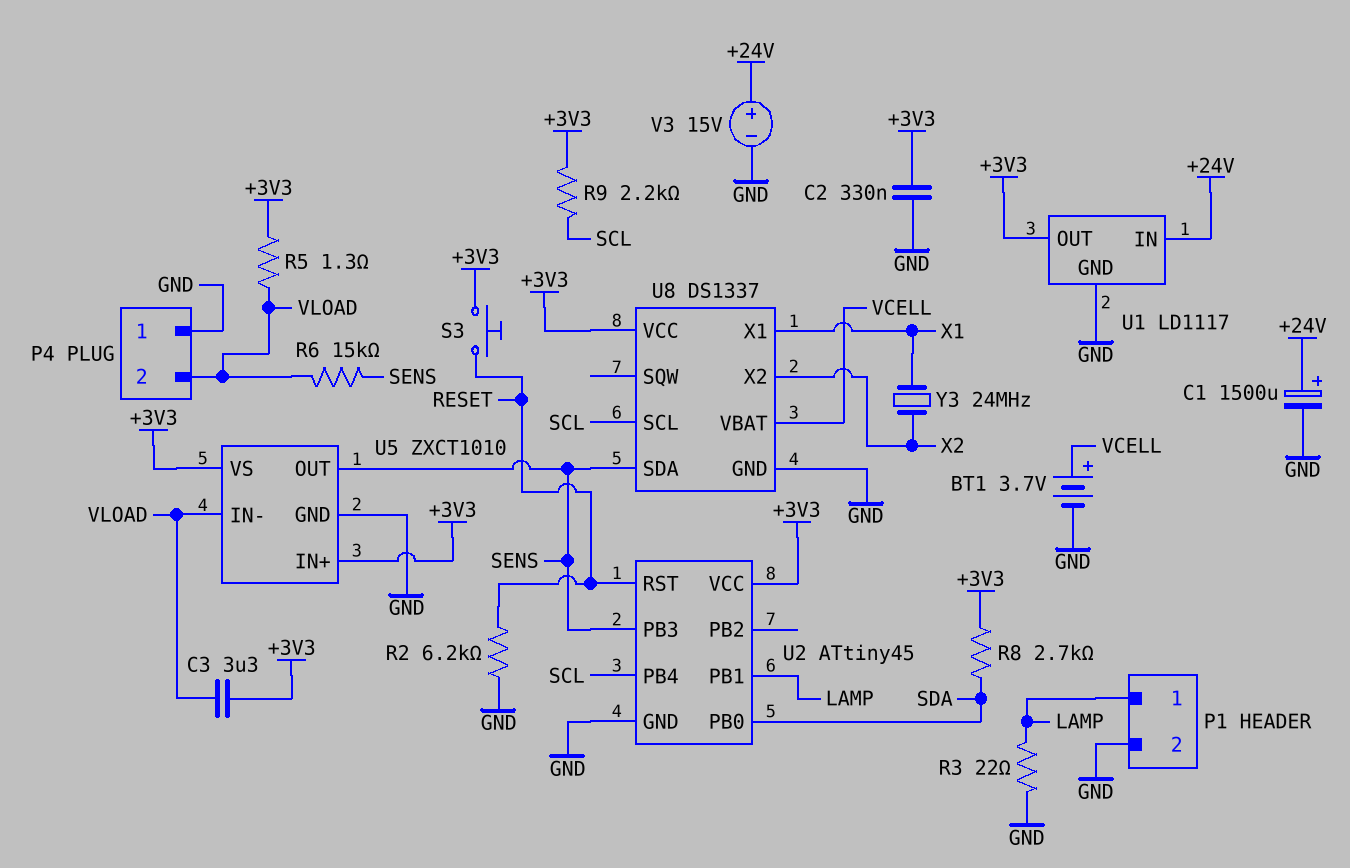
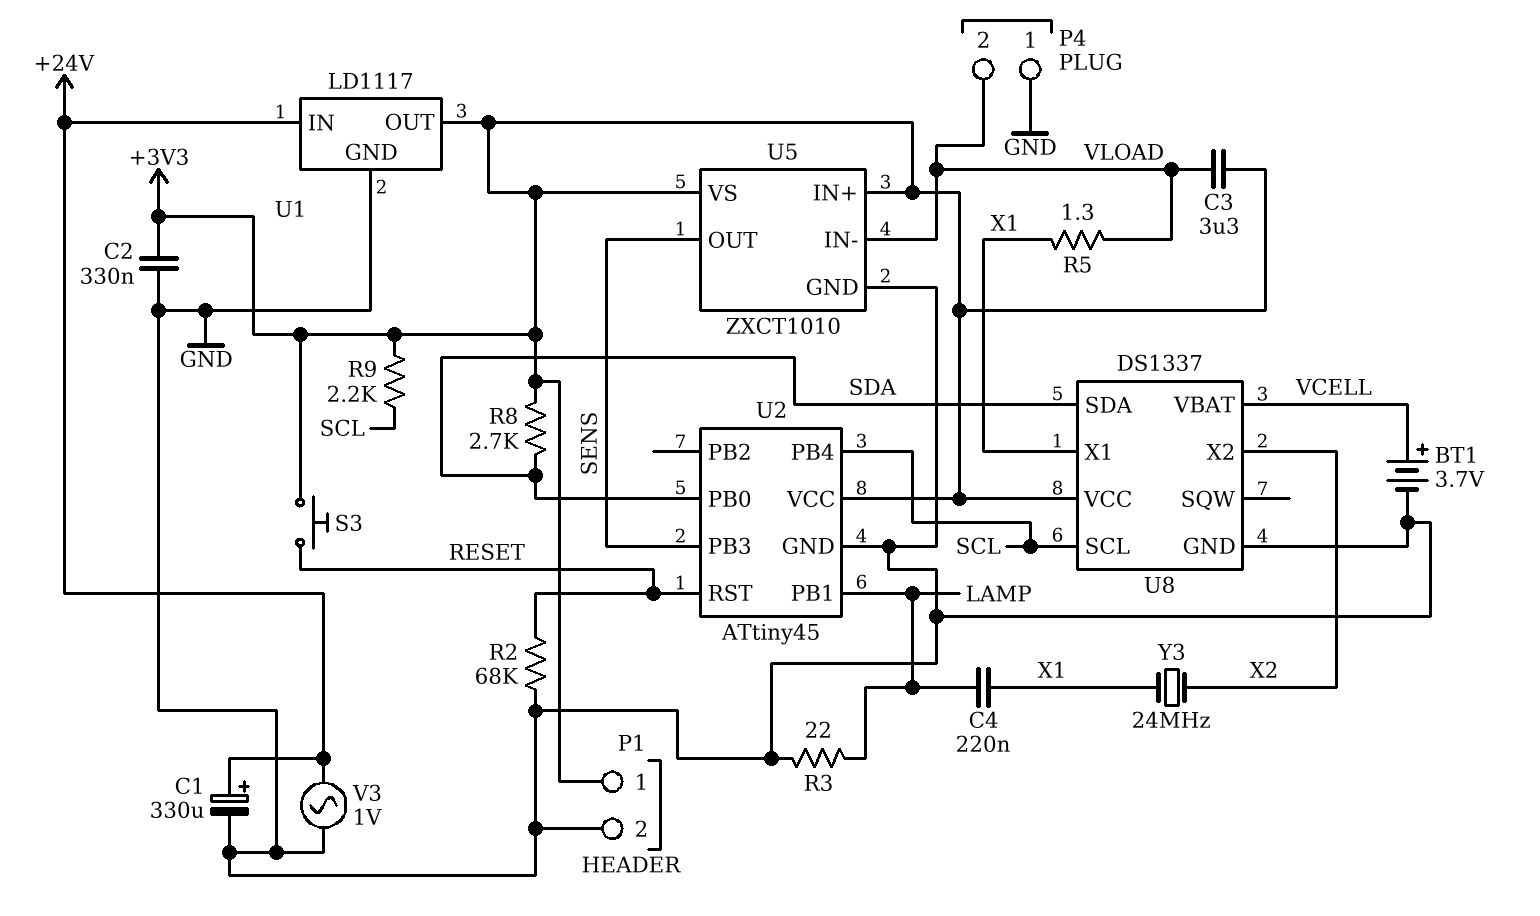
C1: 1500uF (plus +24V, minus GND) -> 330uF (plus +24V, minus GND)
C4: none -> 220nF (LAMP, X1)
P1 pin 1: LAMP -> +3V3
R2: 6.2k (GND, RESET) -> 68k (GND, RESET)
R5: 1.3 (+3V3, VLOAD) -> 1.3 (VLOAD, X1)
R6: 15k (SENS, VLOAD) -> none
U8 pin SDA: SENS -> SDA
V3: 15V (plus +24V, minus GND) -> AC 1V (+24V, GND)

